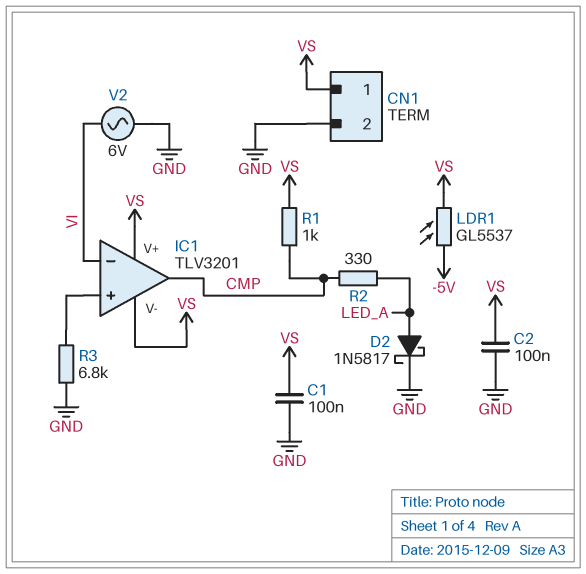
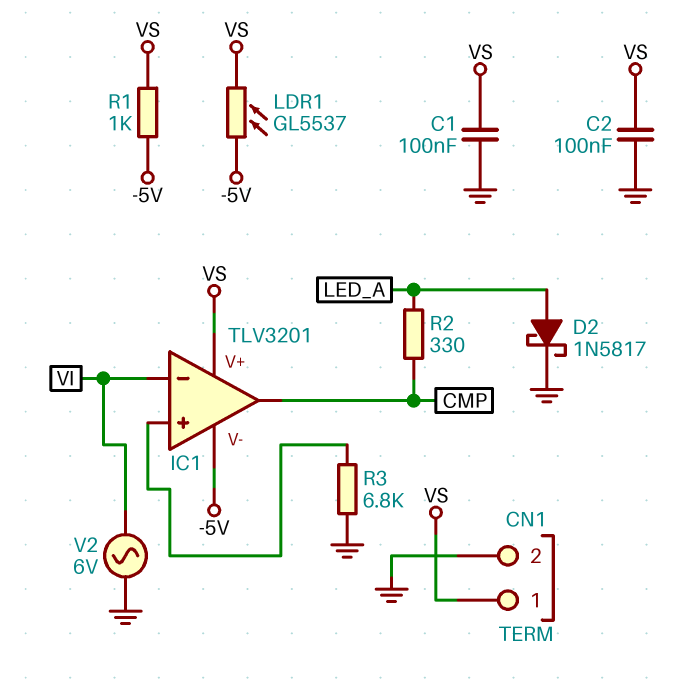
IC1 pin V-: VS -> -5V
R1: 1k (CMP, VS) -> 1k (-5V, VS)

